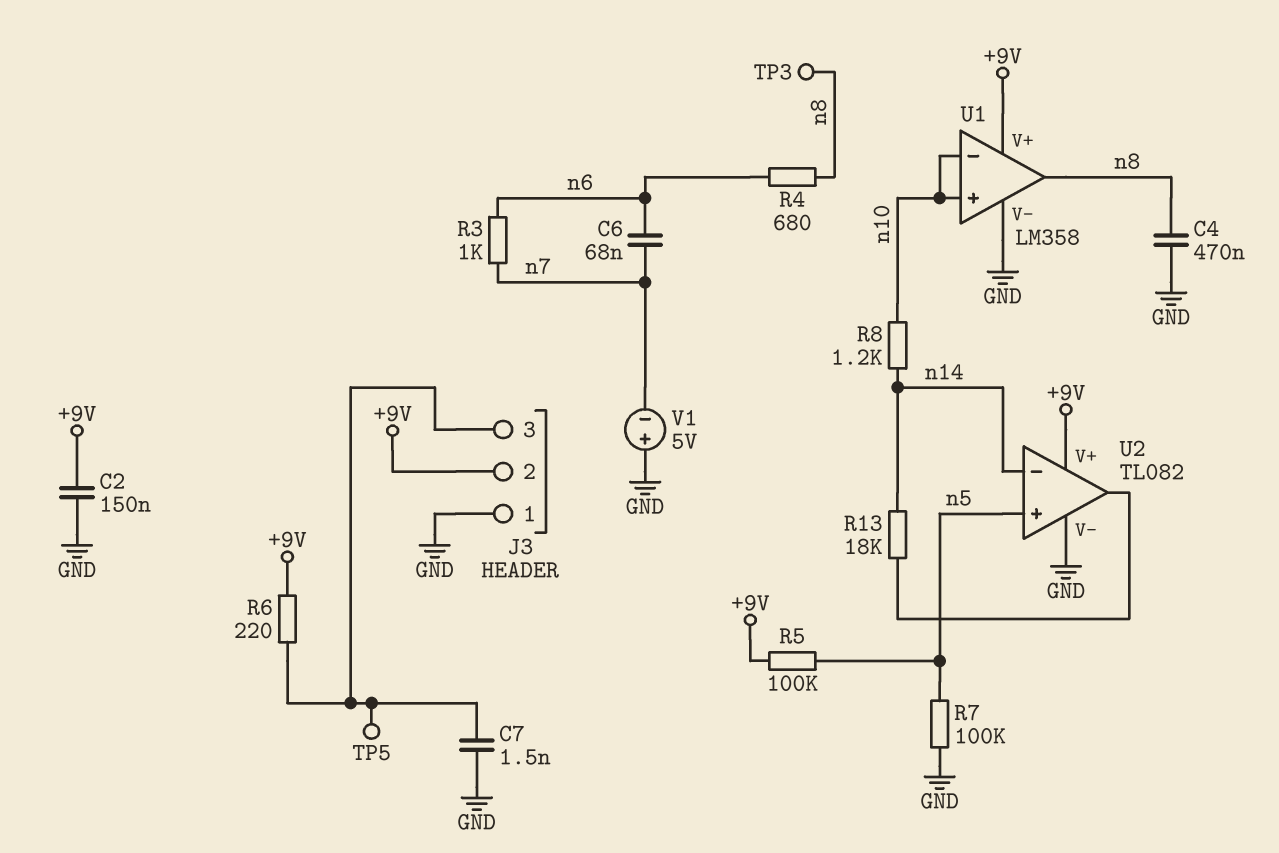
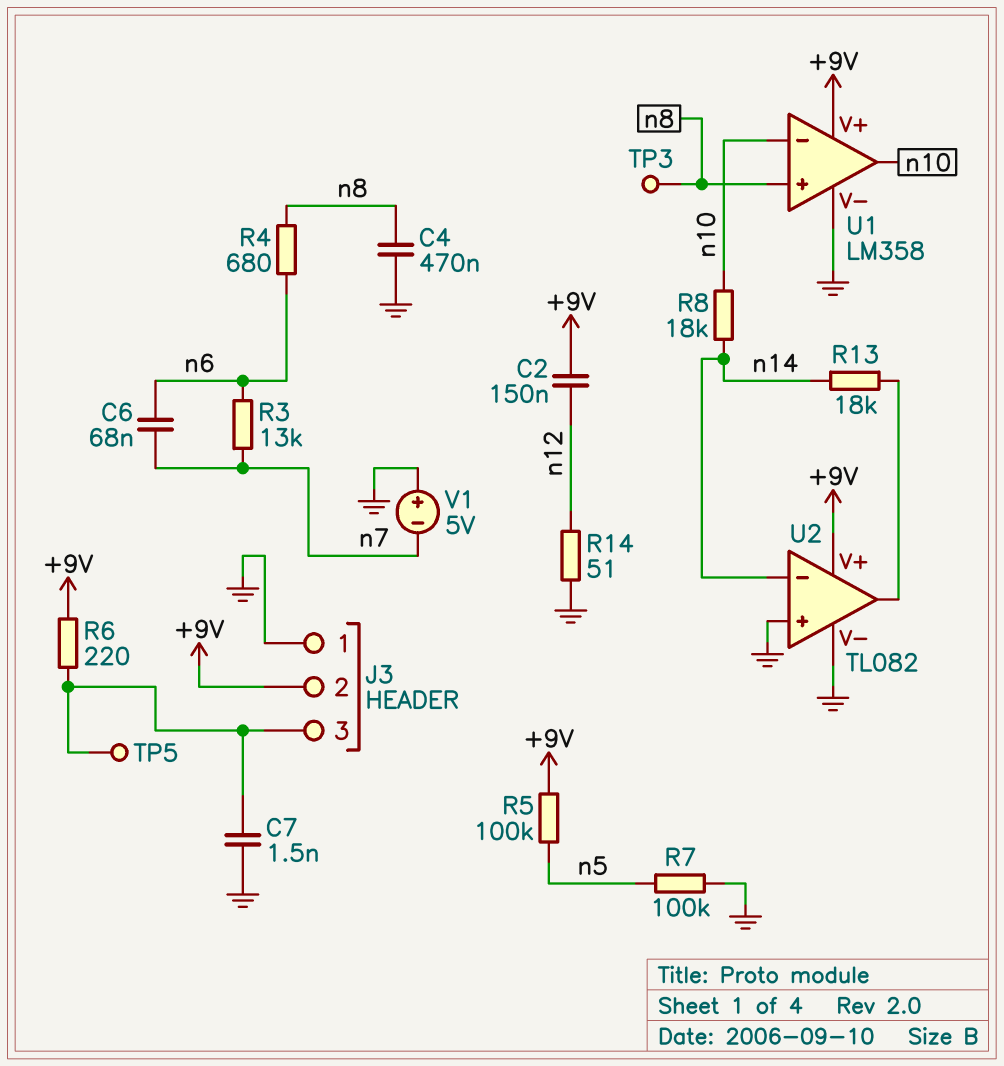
C2: 150nF (+9V, GND) -> 150nF (+9V, n12)
R3: 1k (n6, n7) -> 13k (n6, n7)
R8: 1.2k (n10, n14) -> 18k (n10, n14)
R14: none -> 51 (GND, n12)
U1 pin in+: n10 -> n8
U1 pin out: n8 -> n10
U2 pin in+: n5 -> GND

